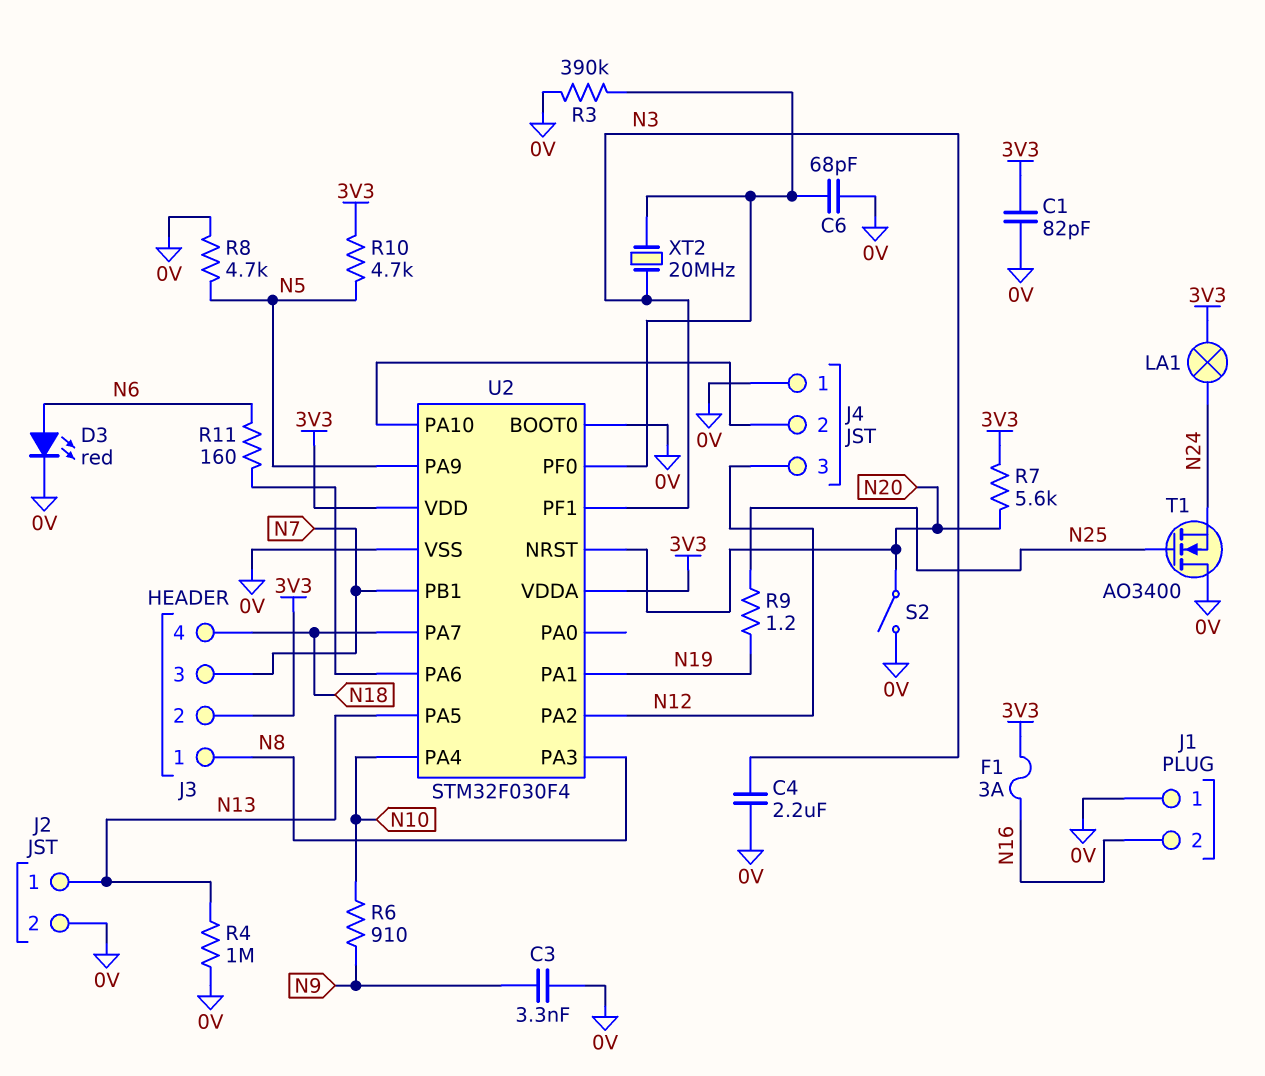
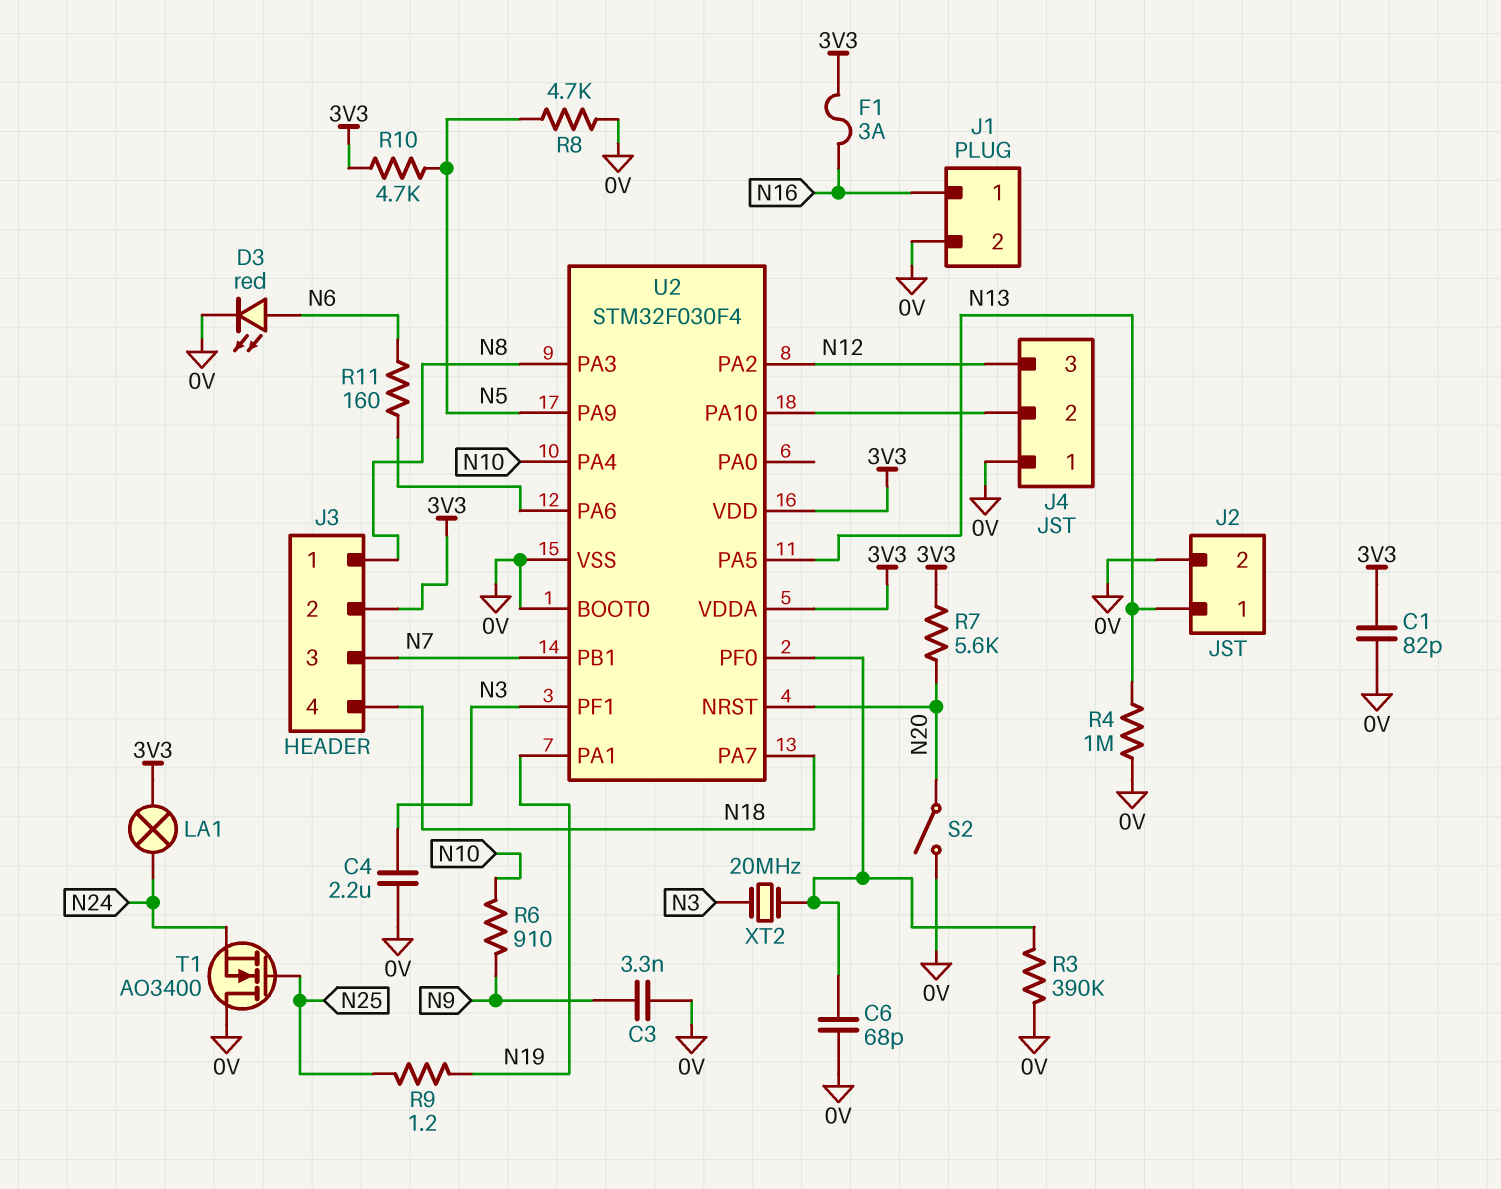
J1 pin 1: 0V -> N16
J1 pin 2: N16 -> 0V

